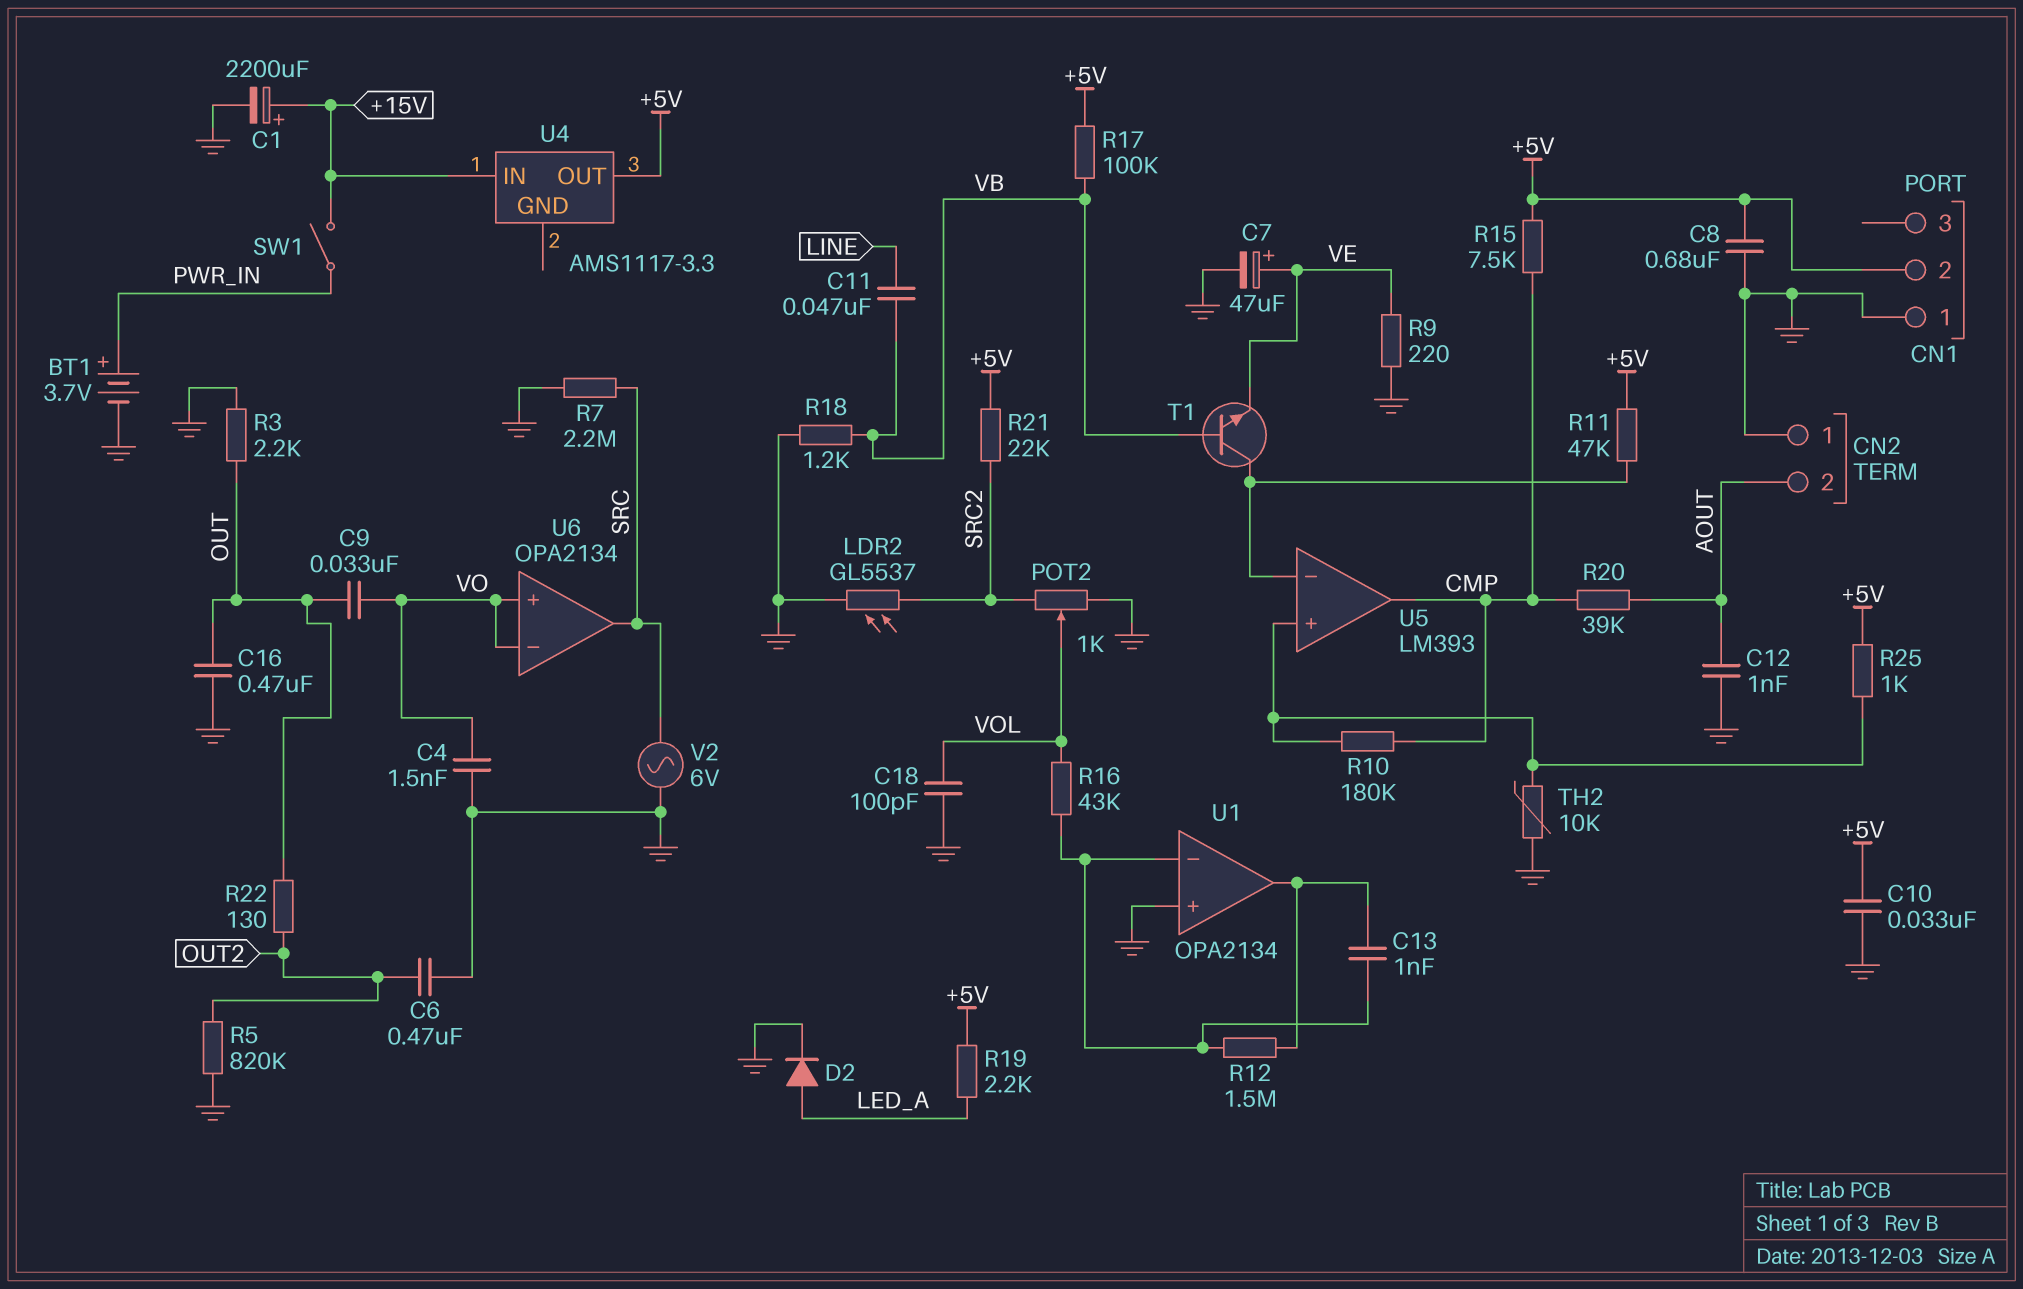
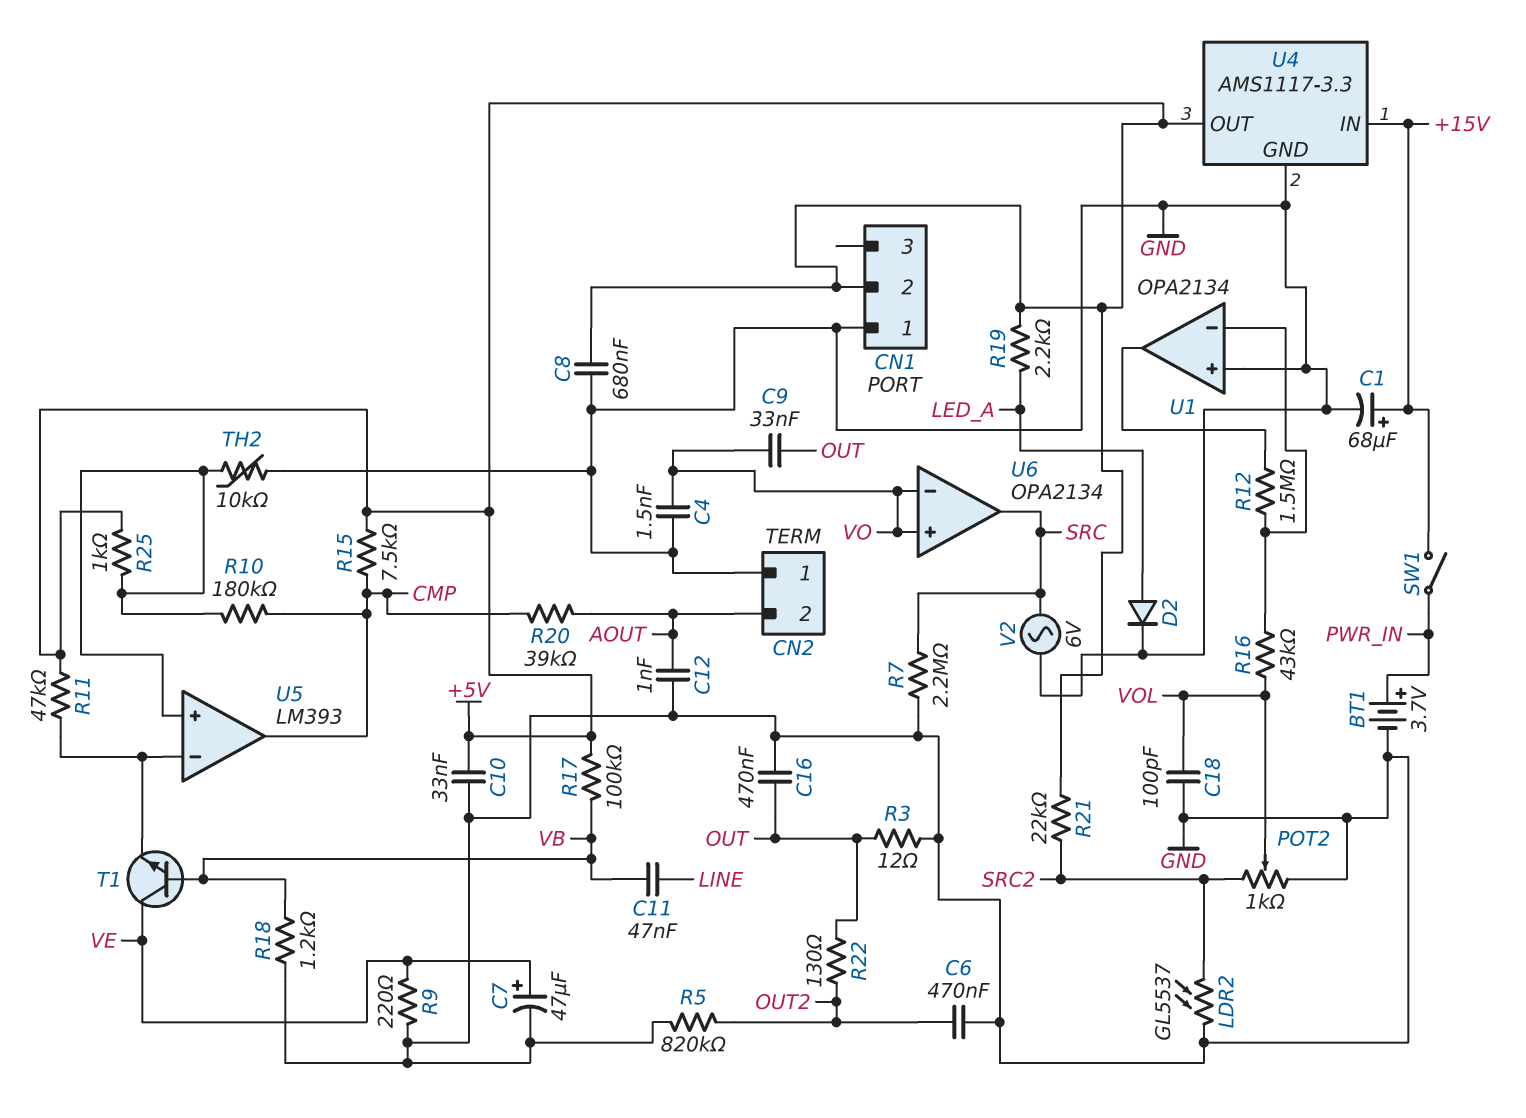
C1: 2200uF (plus +15V, minus GND) -> 68uF (plus +15V, minus GND)
C13: 1nF (U1/in-, U1/out) -> none
R3: 2.2k (GND, OUT) -> 12 (GND, OUT)
T1: NPN (B VB, C U5/in-, E VE) -> NPN (B VB, C VE, E U5/in-)
U4 pin GND: none -> GND

